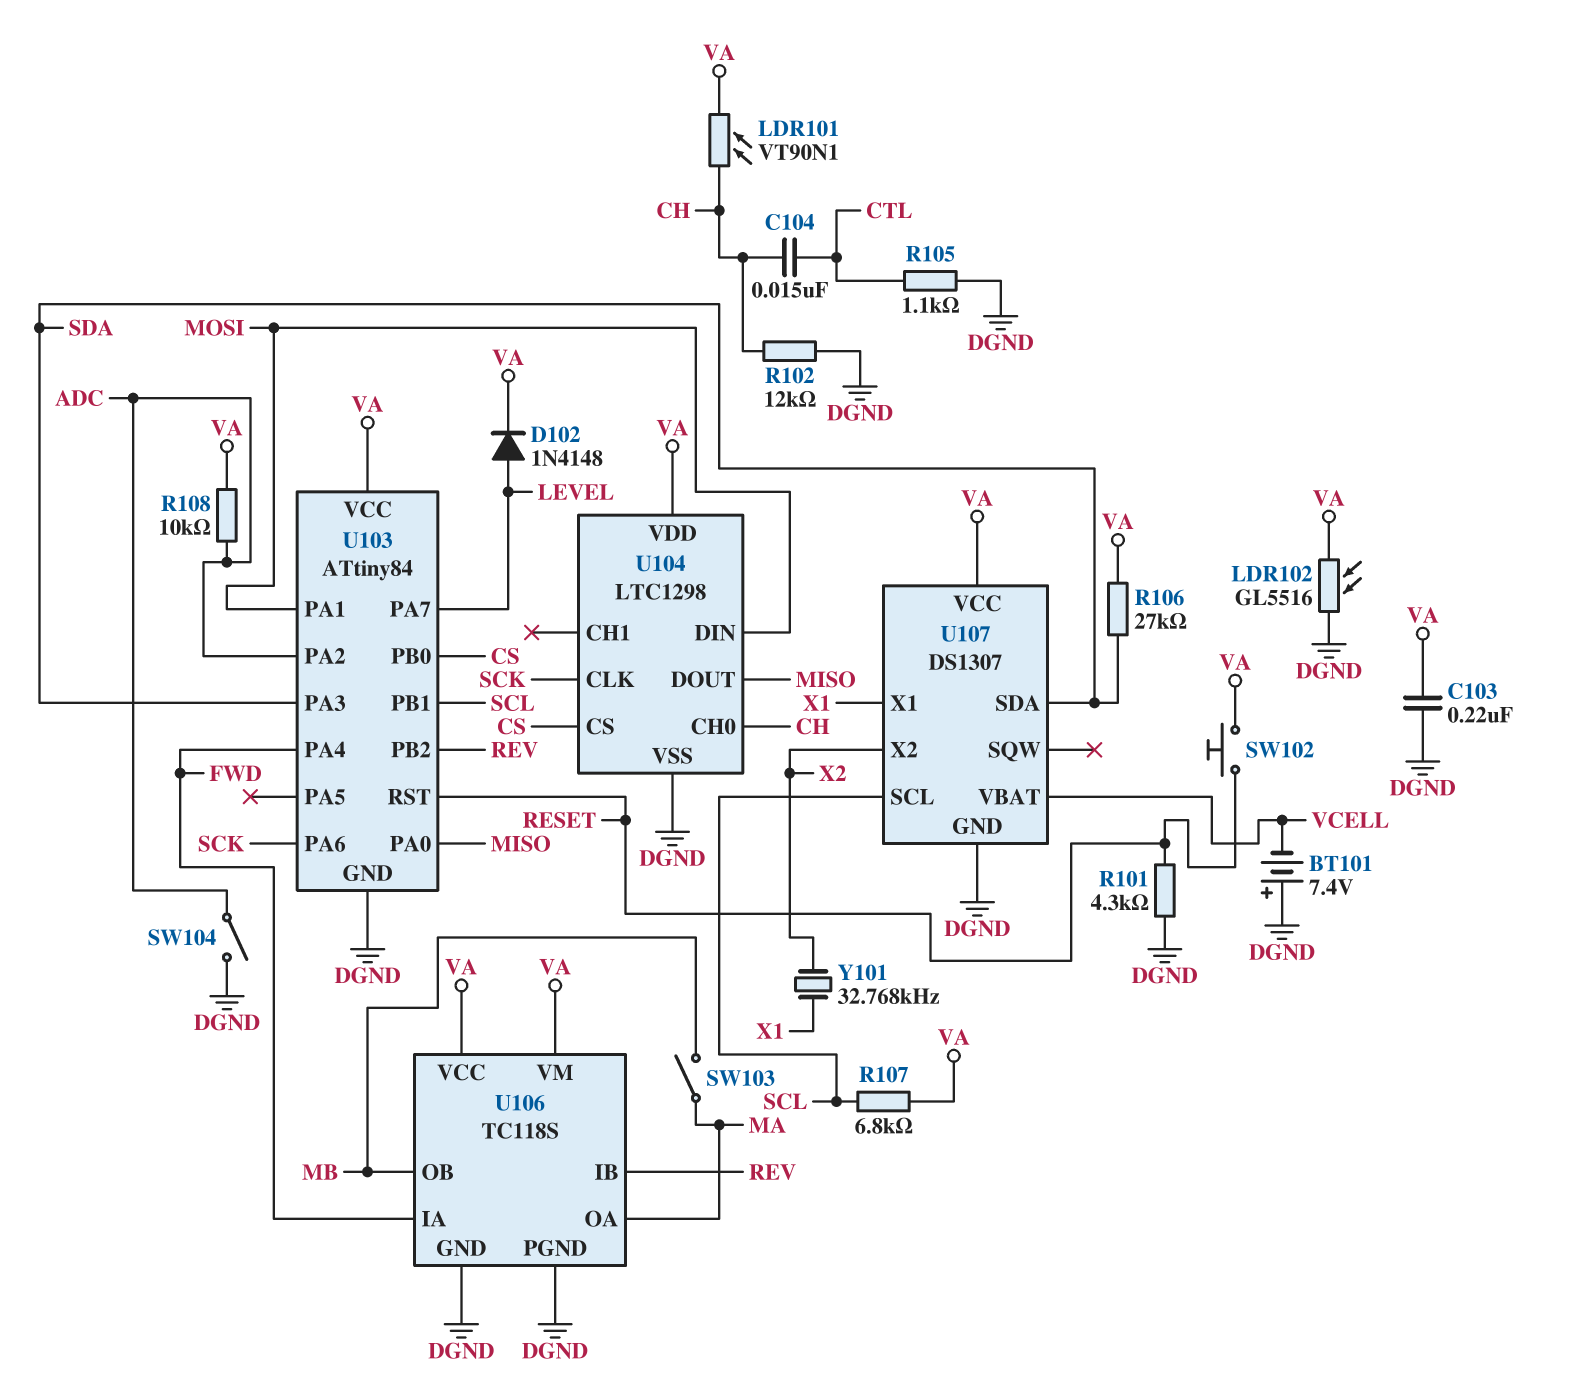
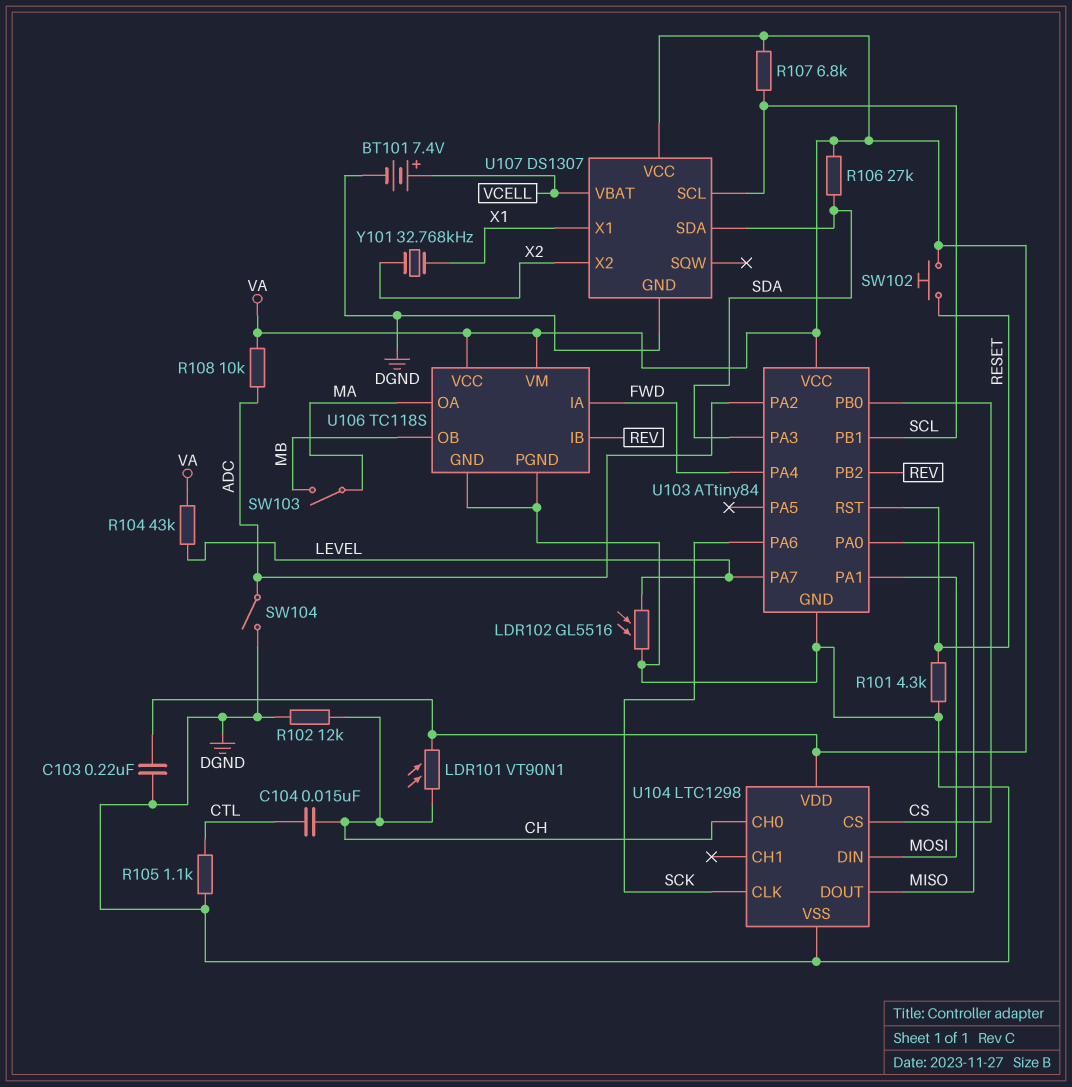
BT101: 7.4V (plus DGND, minus VCELL) -> 7.4V (plus VCELL, minus DGND)
D102: diode 1N4148 (A LEVEL, K VA) -> none
LDR102: GL5516 (DGND, VA) -> GL5516 (DGND, LEVEL)
R104: none -> 43k (LEVEL, VA)

